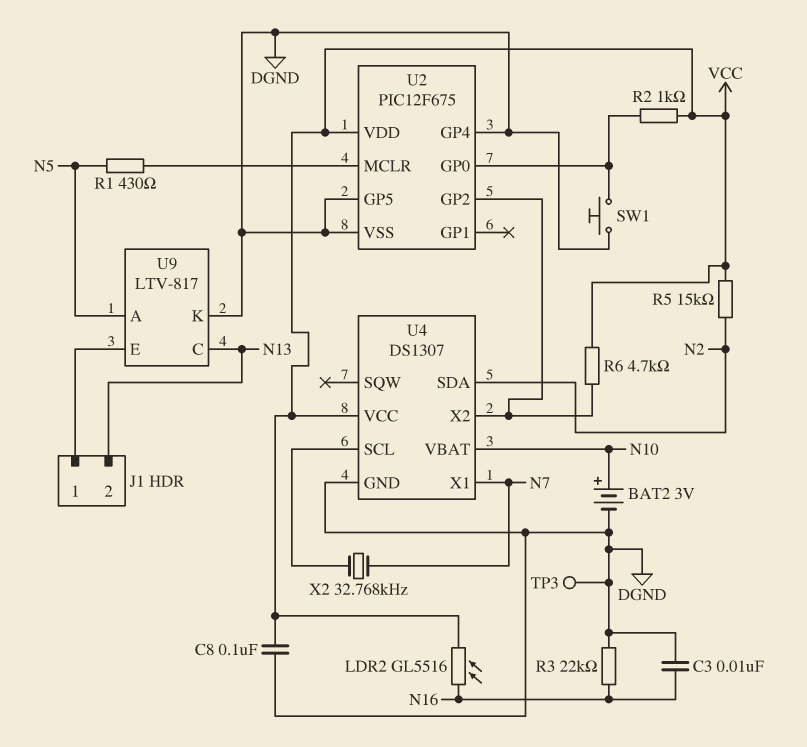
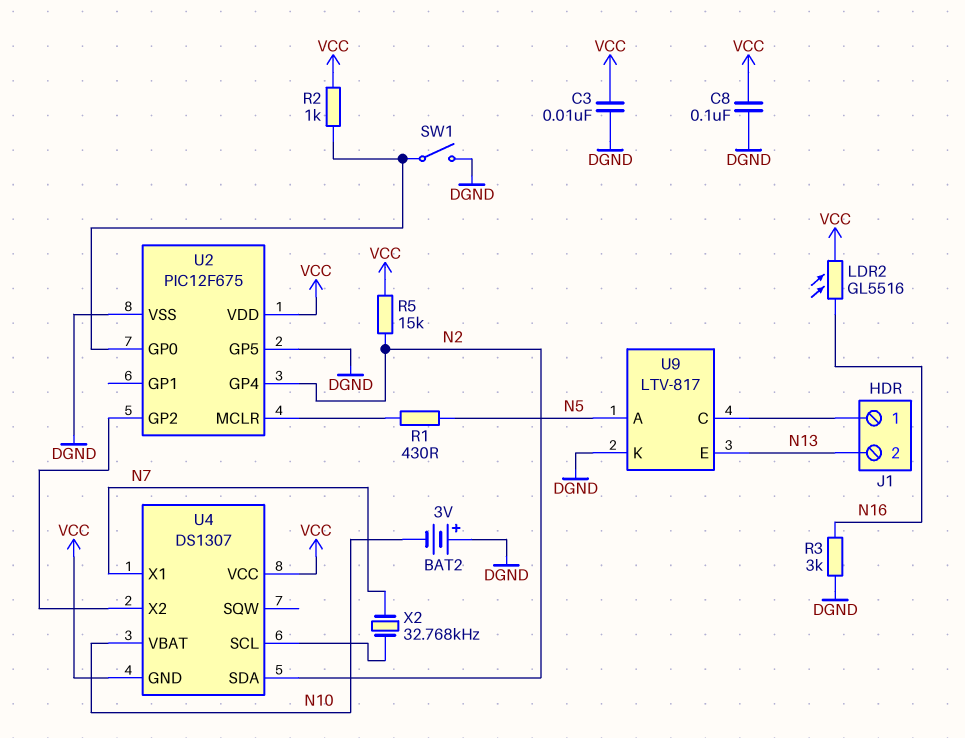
BAT2: 3V (plus N10, minus DGND) -> 3V (plus DGND, minus N10)
C3: 10nF (DGND, N16) -> 10nF (DGND, VCC)
R3: 22k (DGND, N16) -> 3k (DGND, N16)
R6: 4.7k (U2/GP2, VCC) -> none
SW1: button (DGND, U2/GP0) -> switch (DGND, U2/GP0)
TP3: test point (DGND) -> none
U2 pin GP4: DGND -> N2
U4 pin GND: DGND -> VCC
U9 pin C: N13 -> J1/1
U9 pin E: J1/1 -> N13

